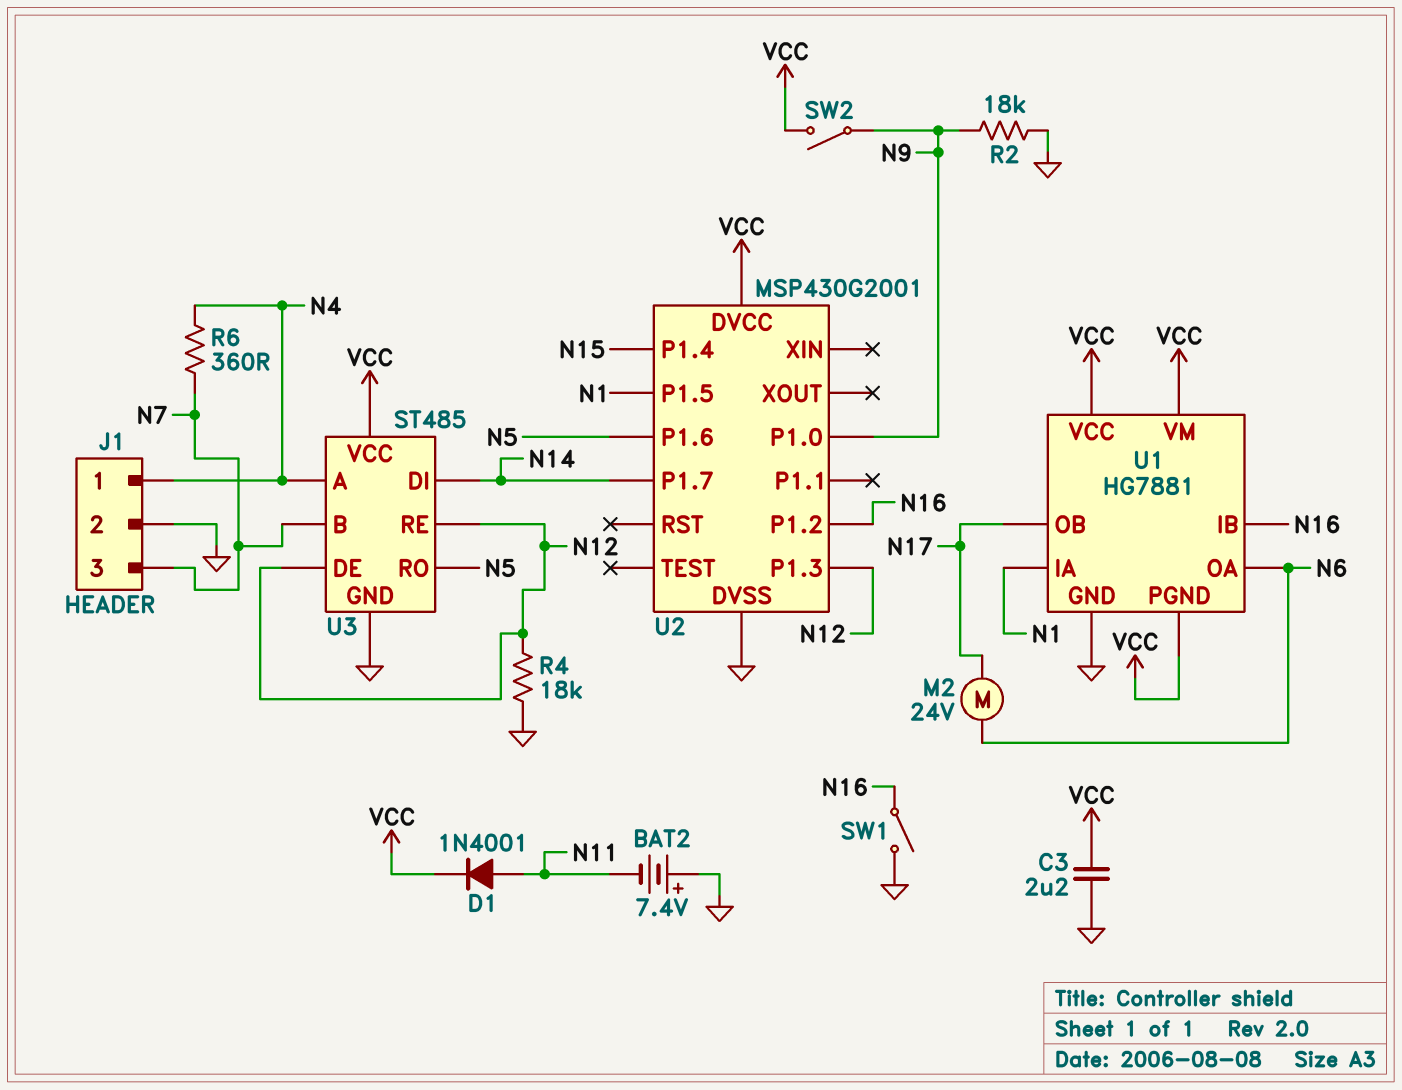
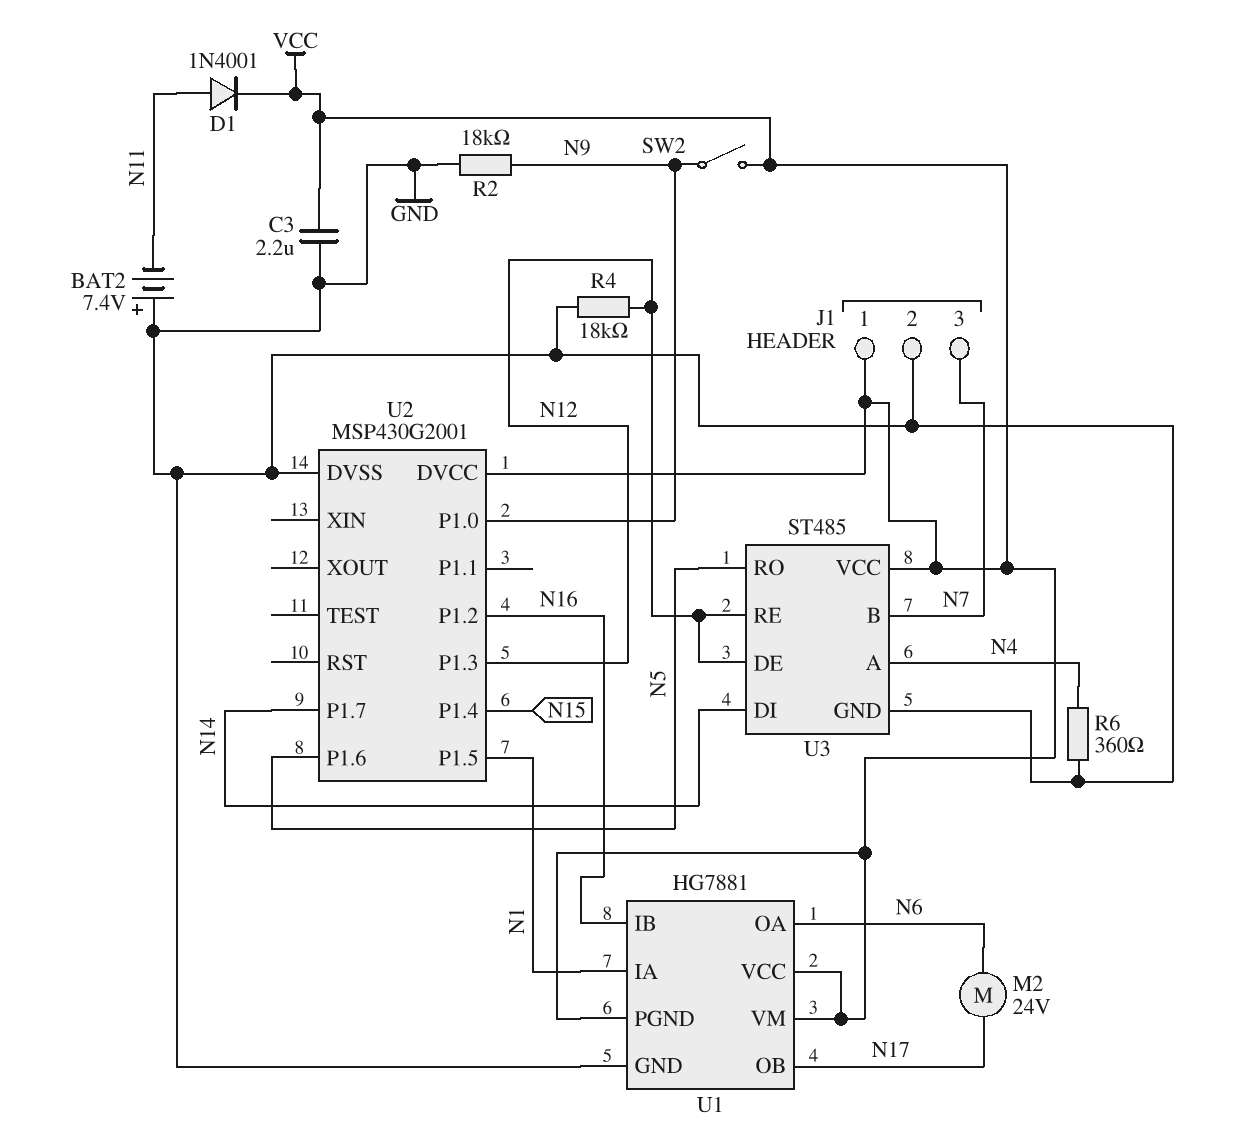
J1 pin 1: N4 -> VCC
R6: 360 (N4, N7) -> 360 (GND, N4)
SW1: switch (GND, N16) -> none

